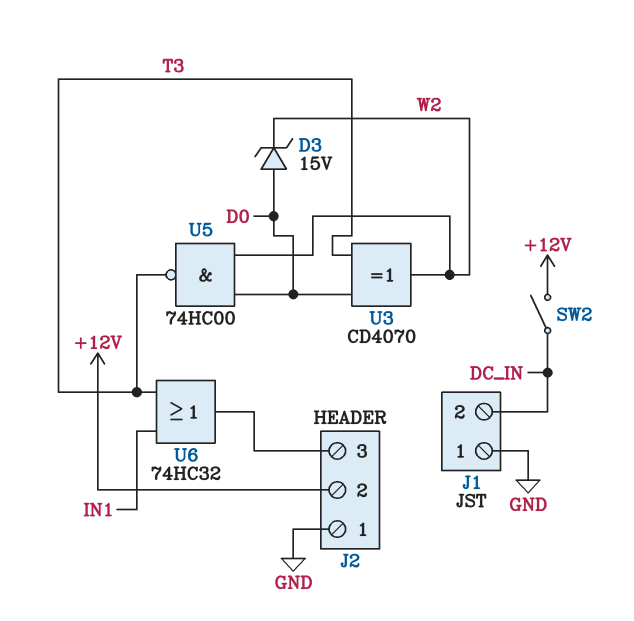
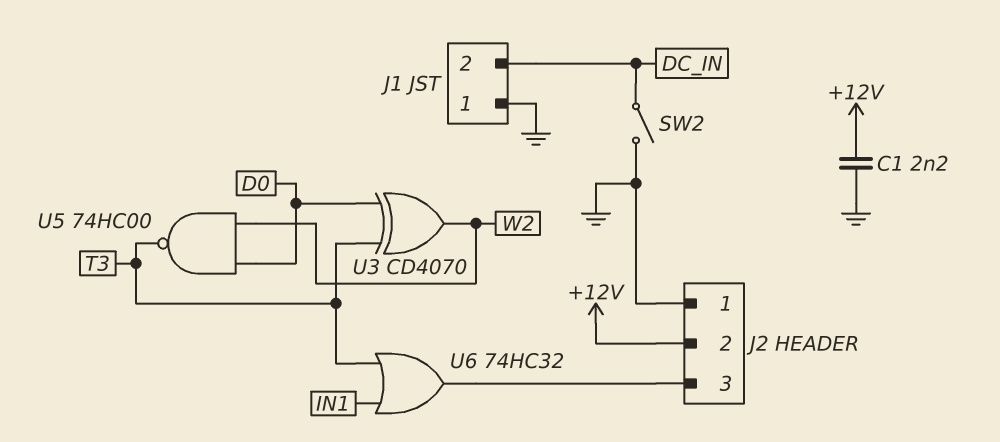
C1: none -> 2.2nF (+12V, GND)
D3: zener 15V (A D0, K W2) -> none
SW2: switch (+12V, DC_IN) -> switch (DC_IN, GND)

